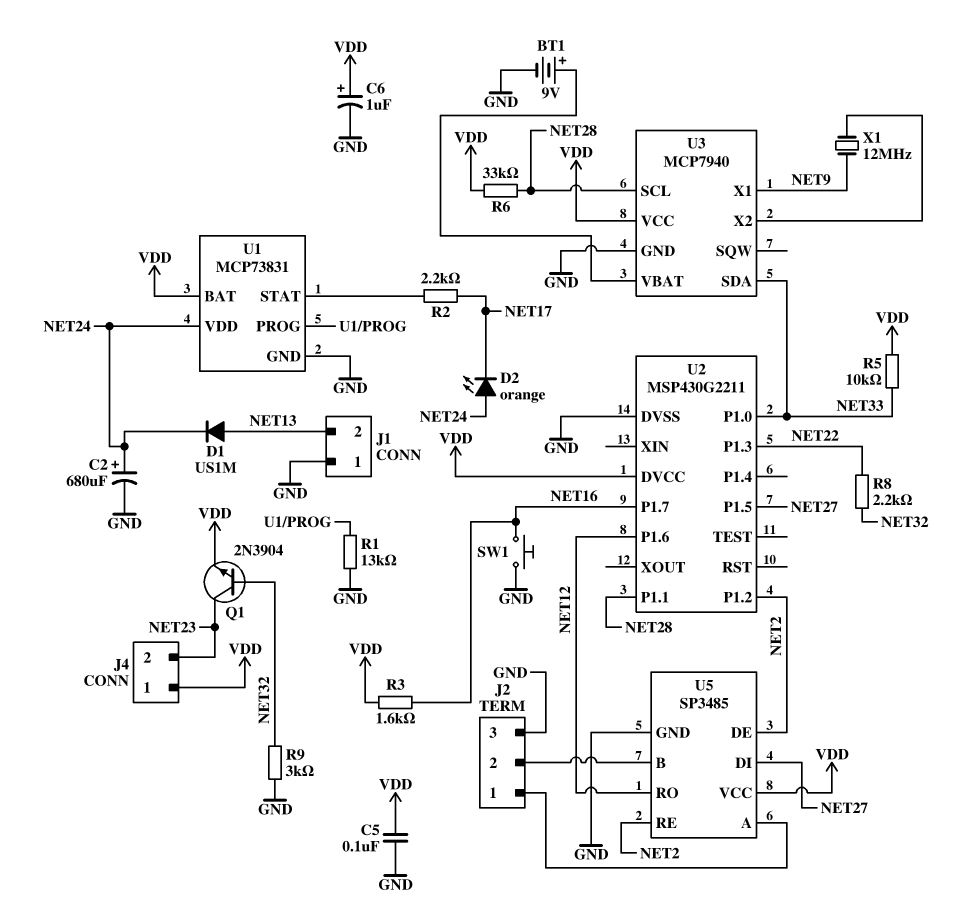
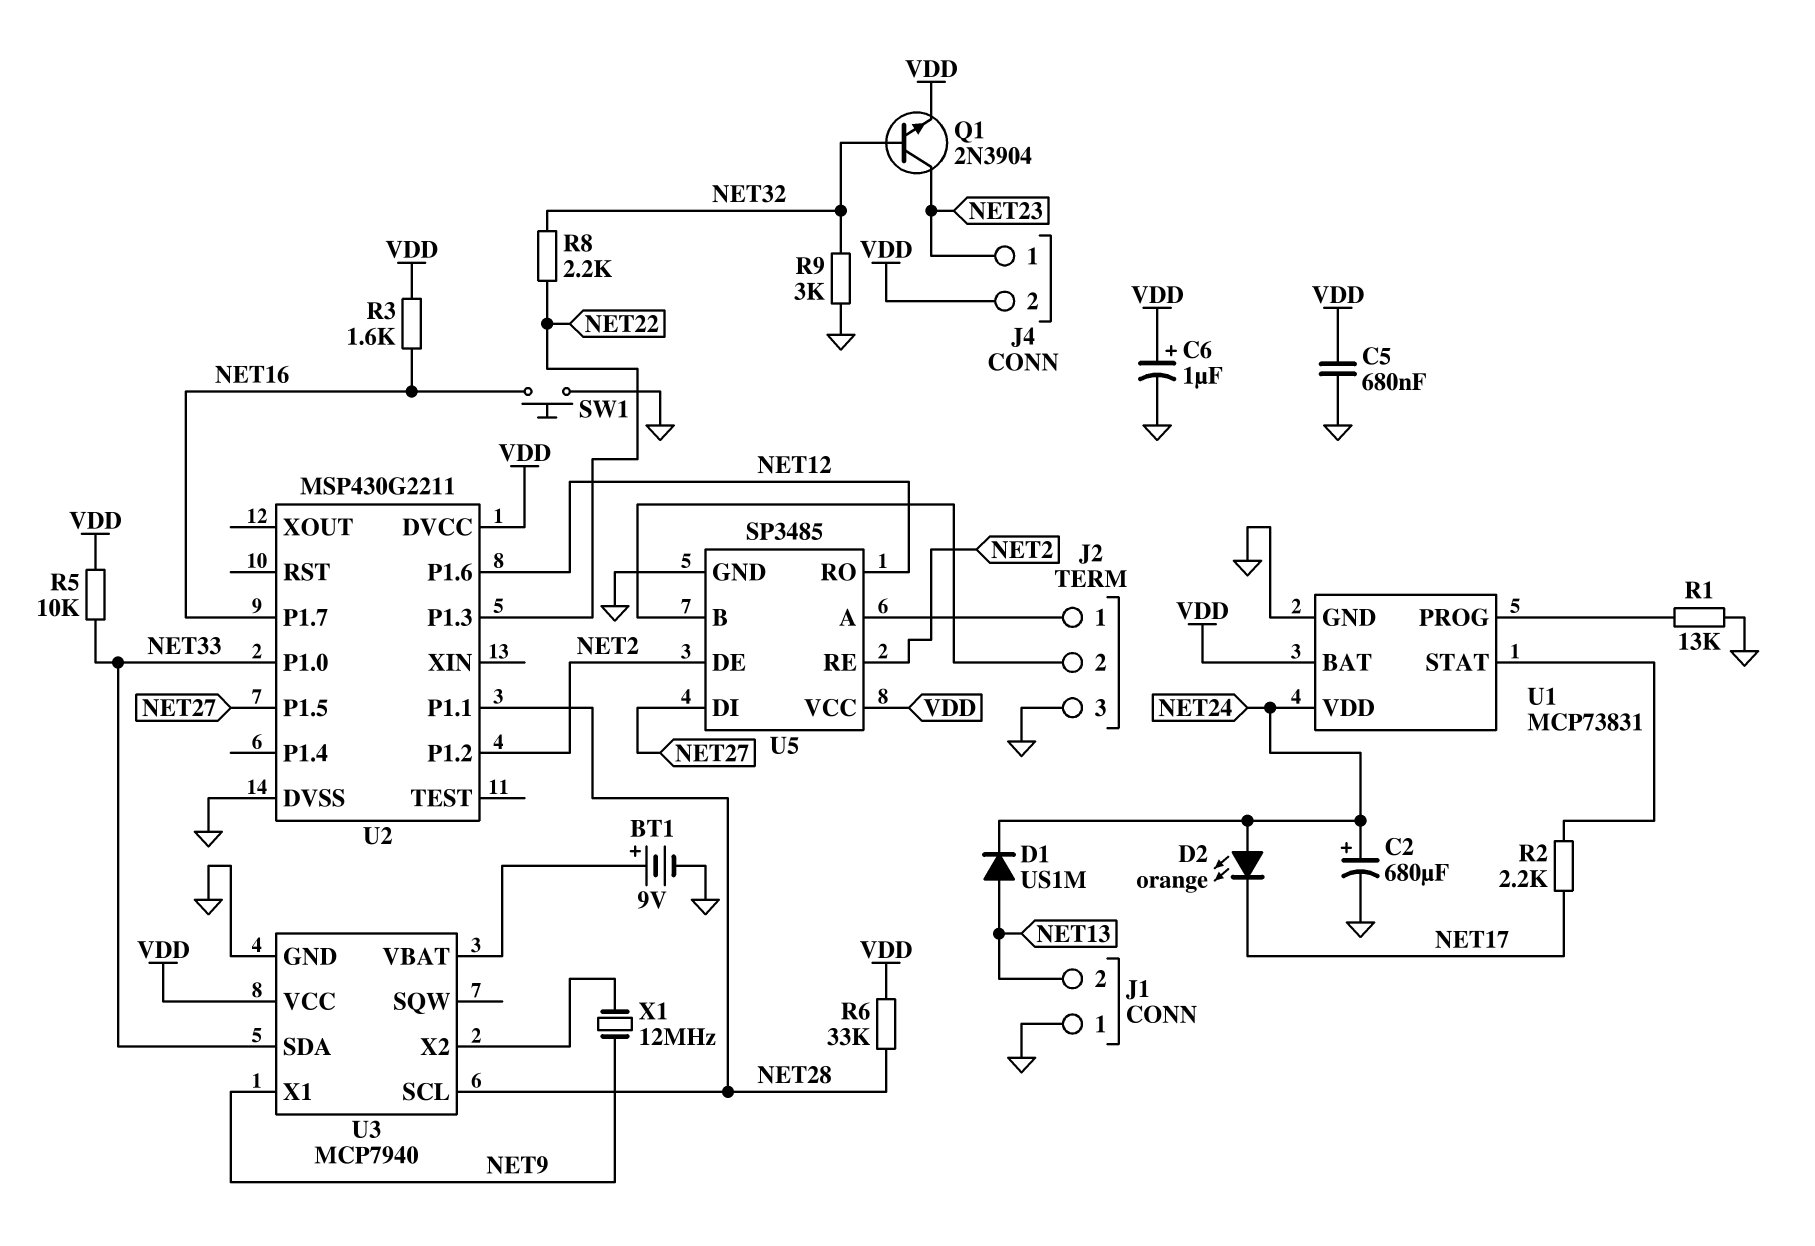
C5: 100nF (GND, VDD) -> 680nF (GND, VDD)
J4 pin 1: VDD -> NET23
J4 pin 2: NET23 -> VDD

